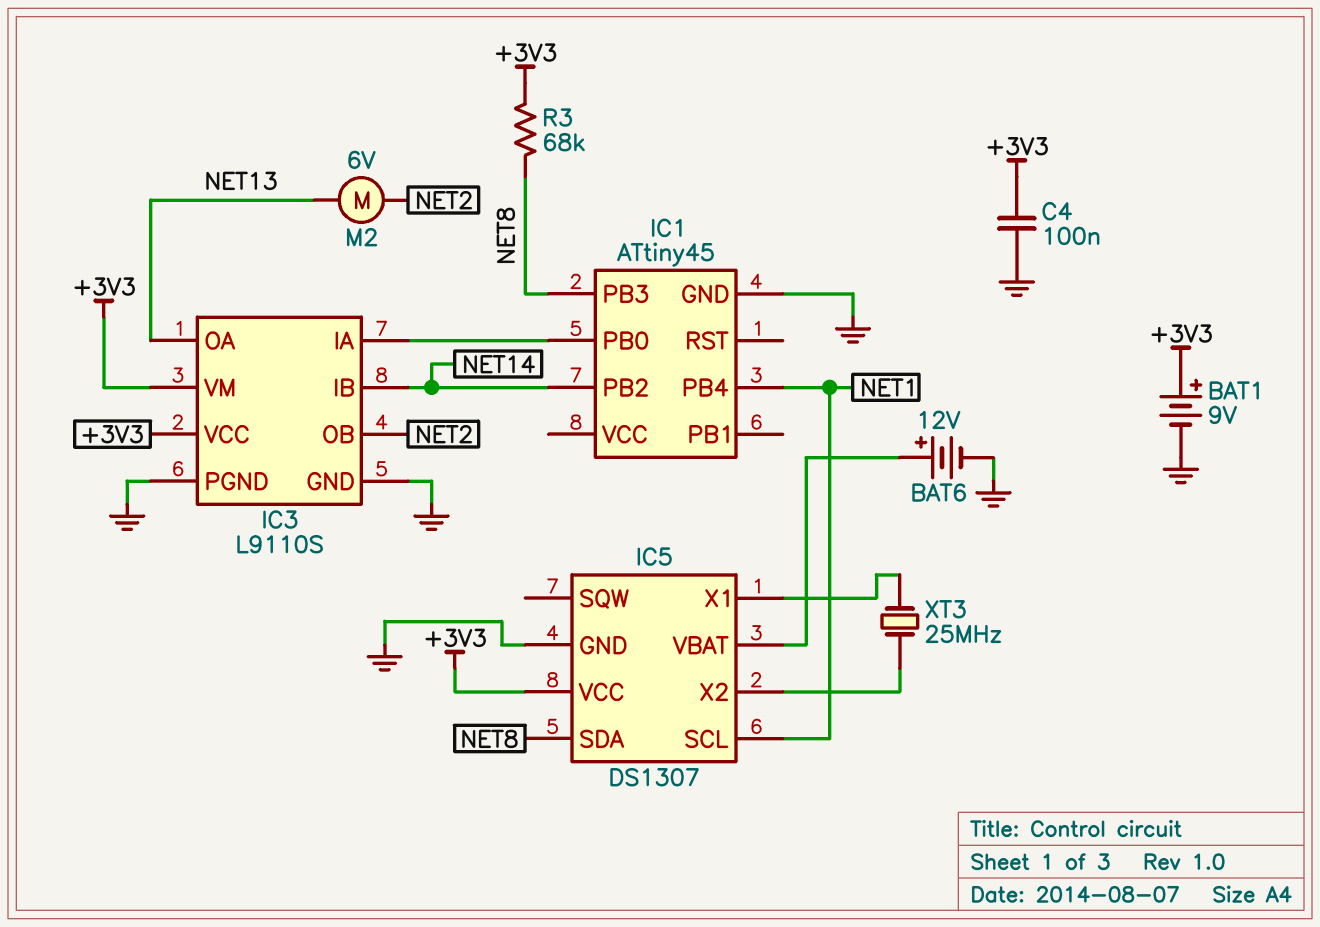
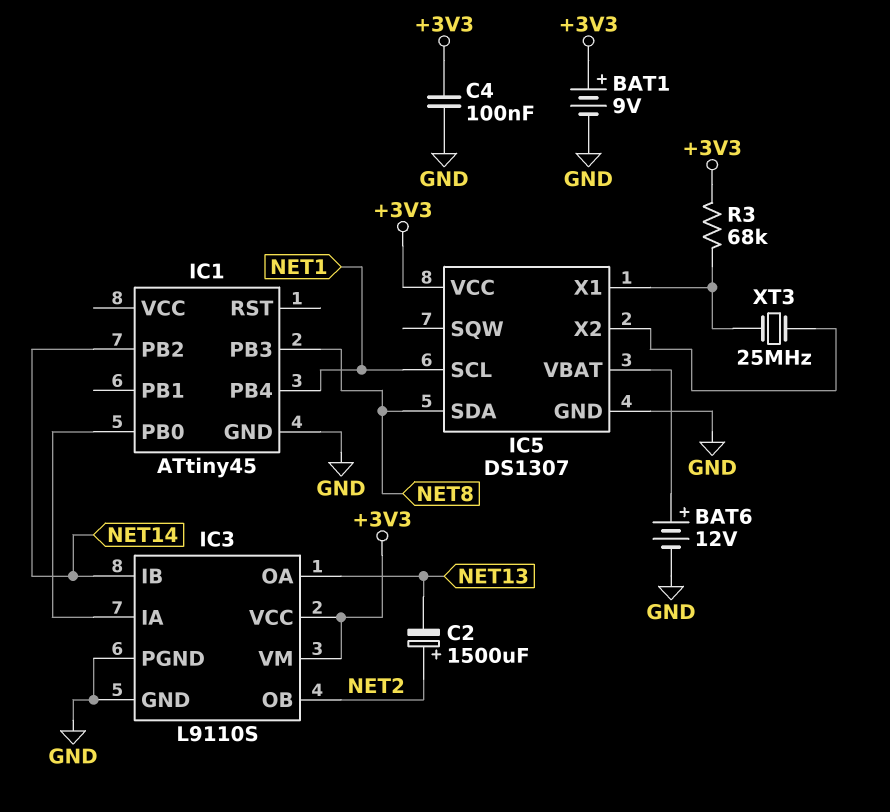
C2: none -> 1500uF (plus NET2, minus NET13)
M2: motor 6V (NET2, NET13) -> none
R3: 68k (+3V3, NET8) -> 68k (+3V3, IC5/X1)

